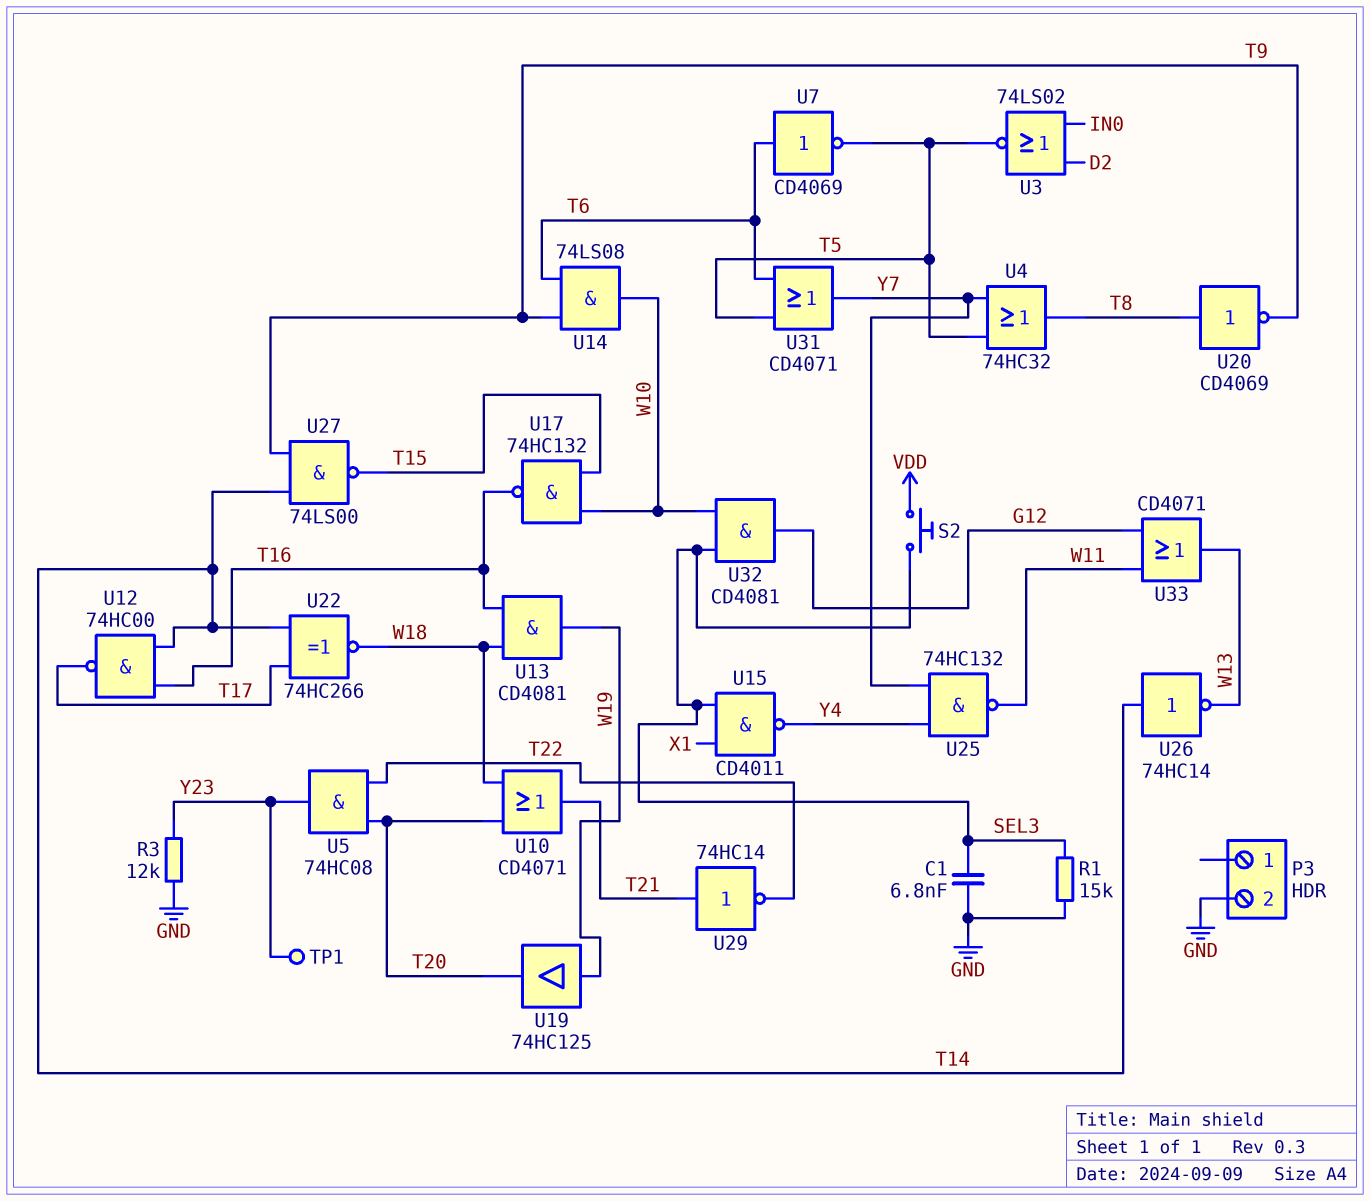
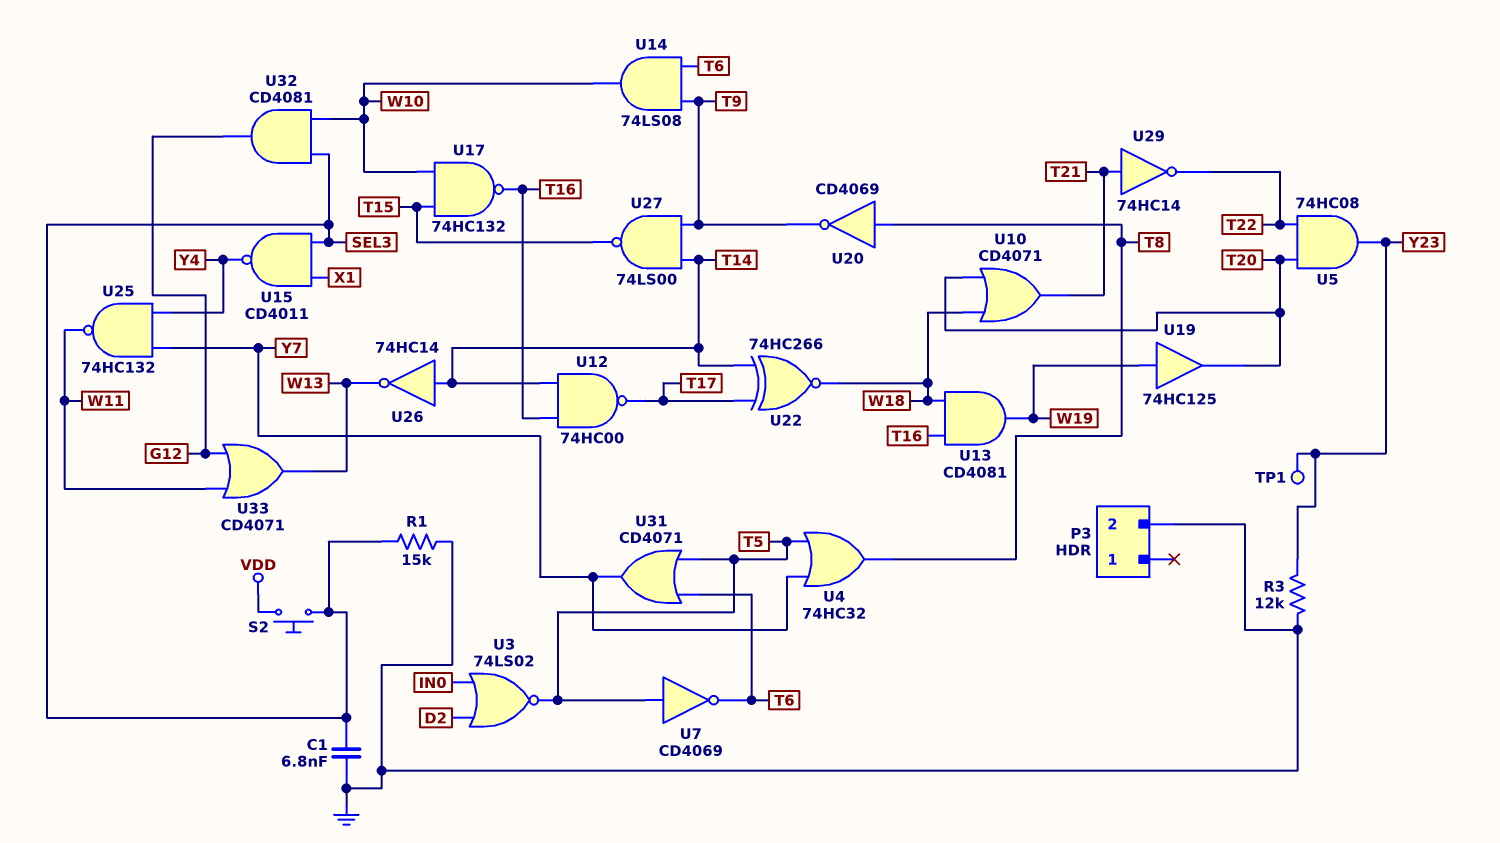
U7: NOT CD4069 (in T6, out T5) -> NOT CD4069 (in T5, out T6)

